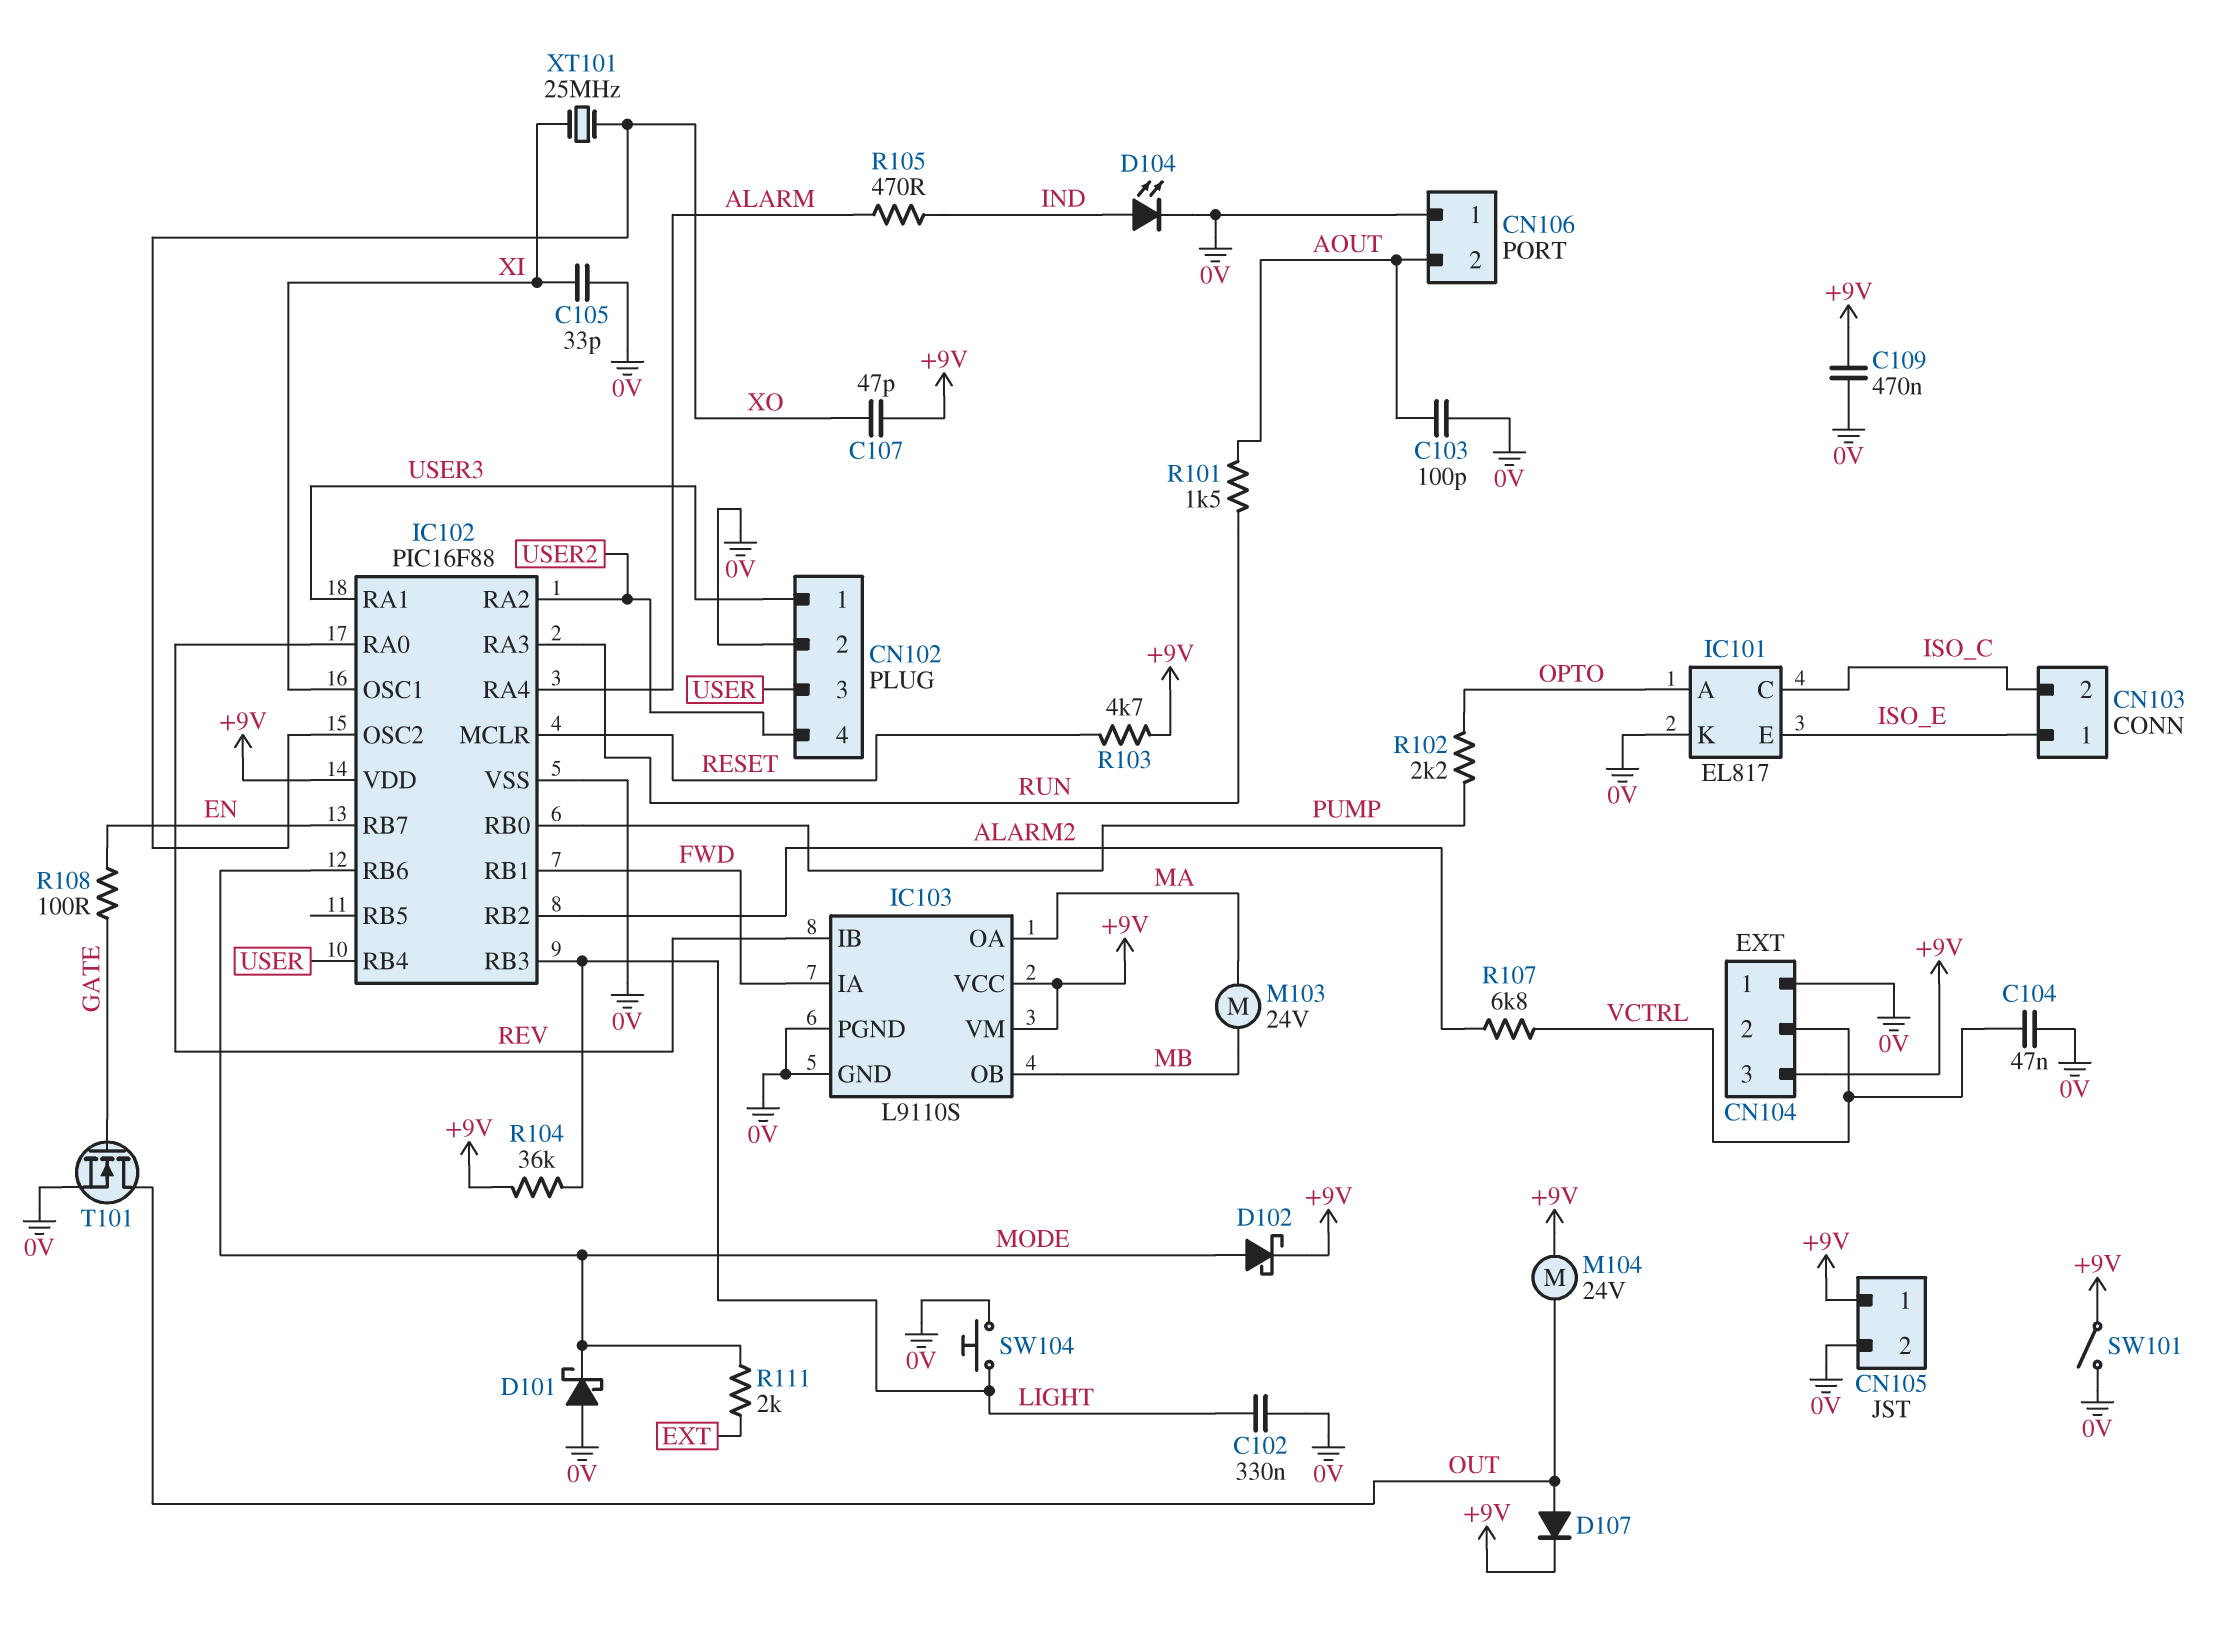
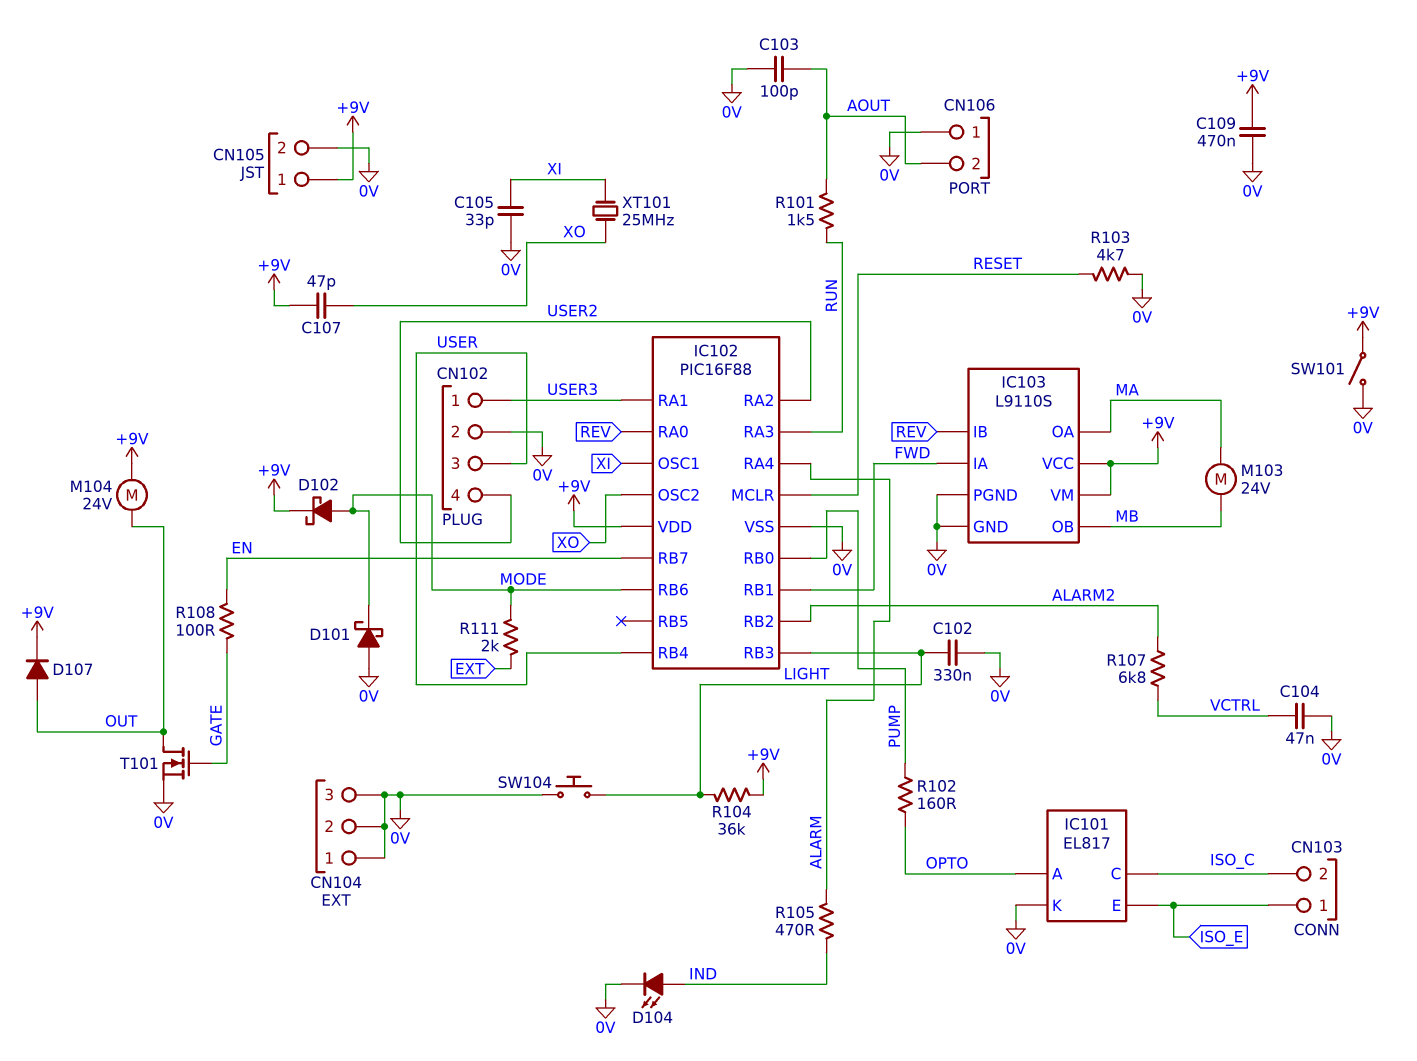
CN104 pin 2: VCTRL -> 0V
CN104 pin 3: +9V -> 0V
R102: 2.2k (OPTO, PUMP) -> 160 (OPTO, PUMP)
R103: 4.7k (+9V, RESET) -> 4.7k (0V, RESET)

